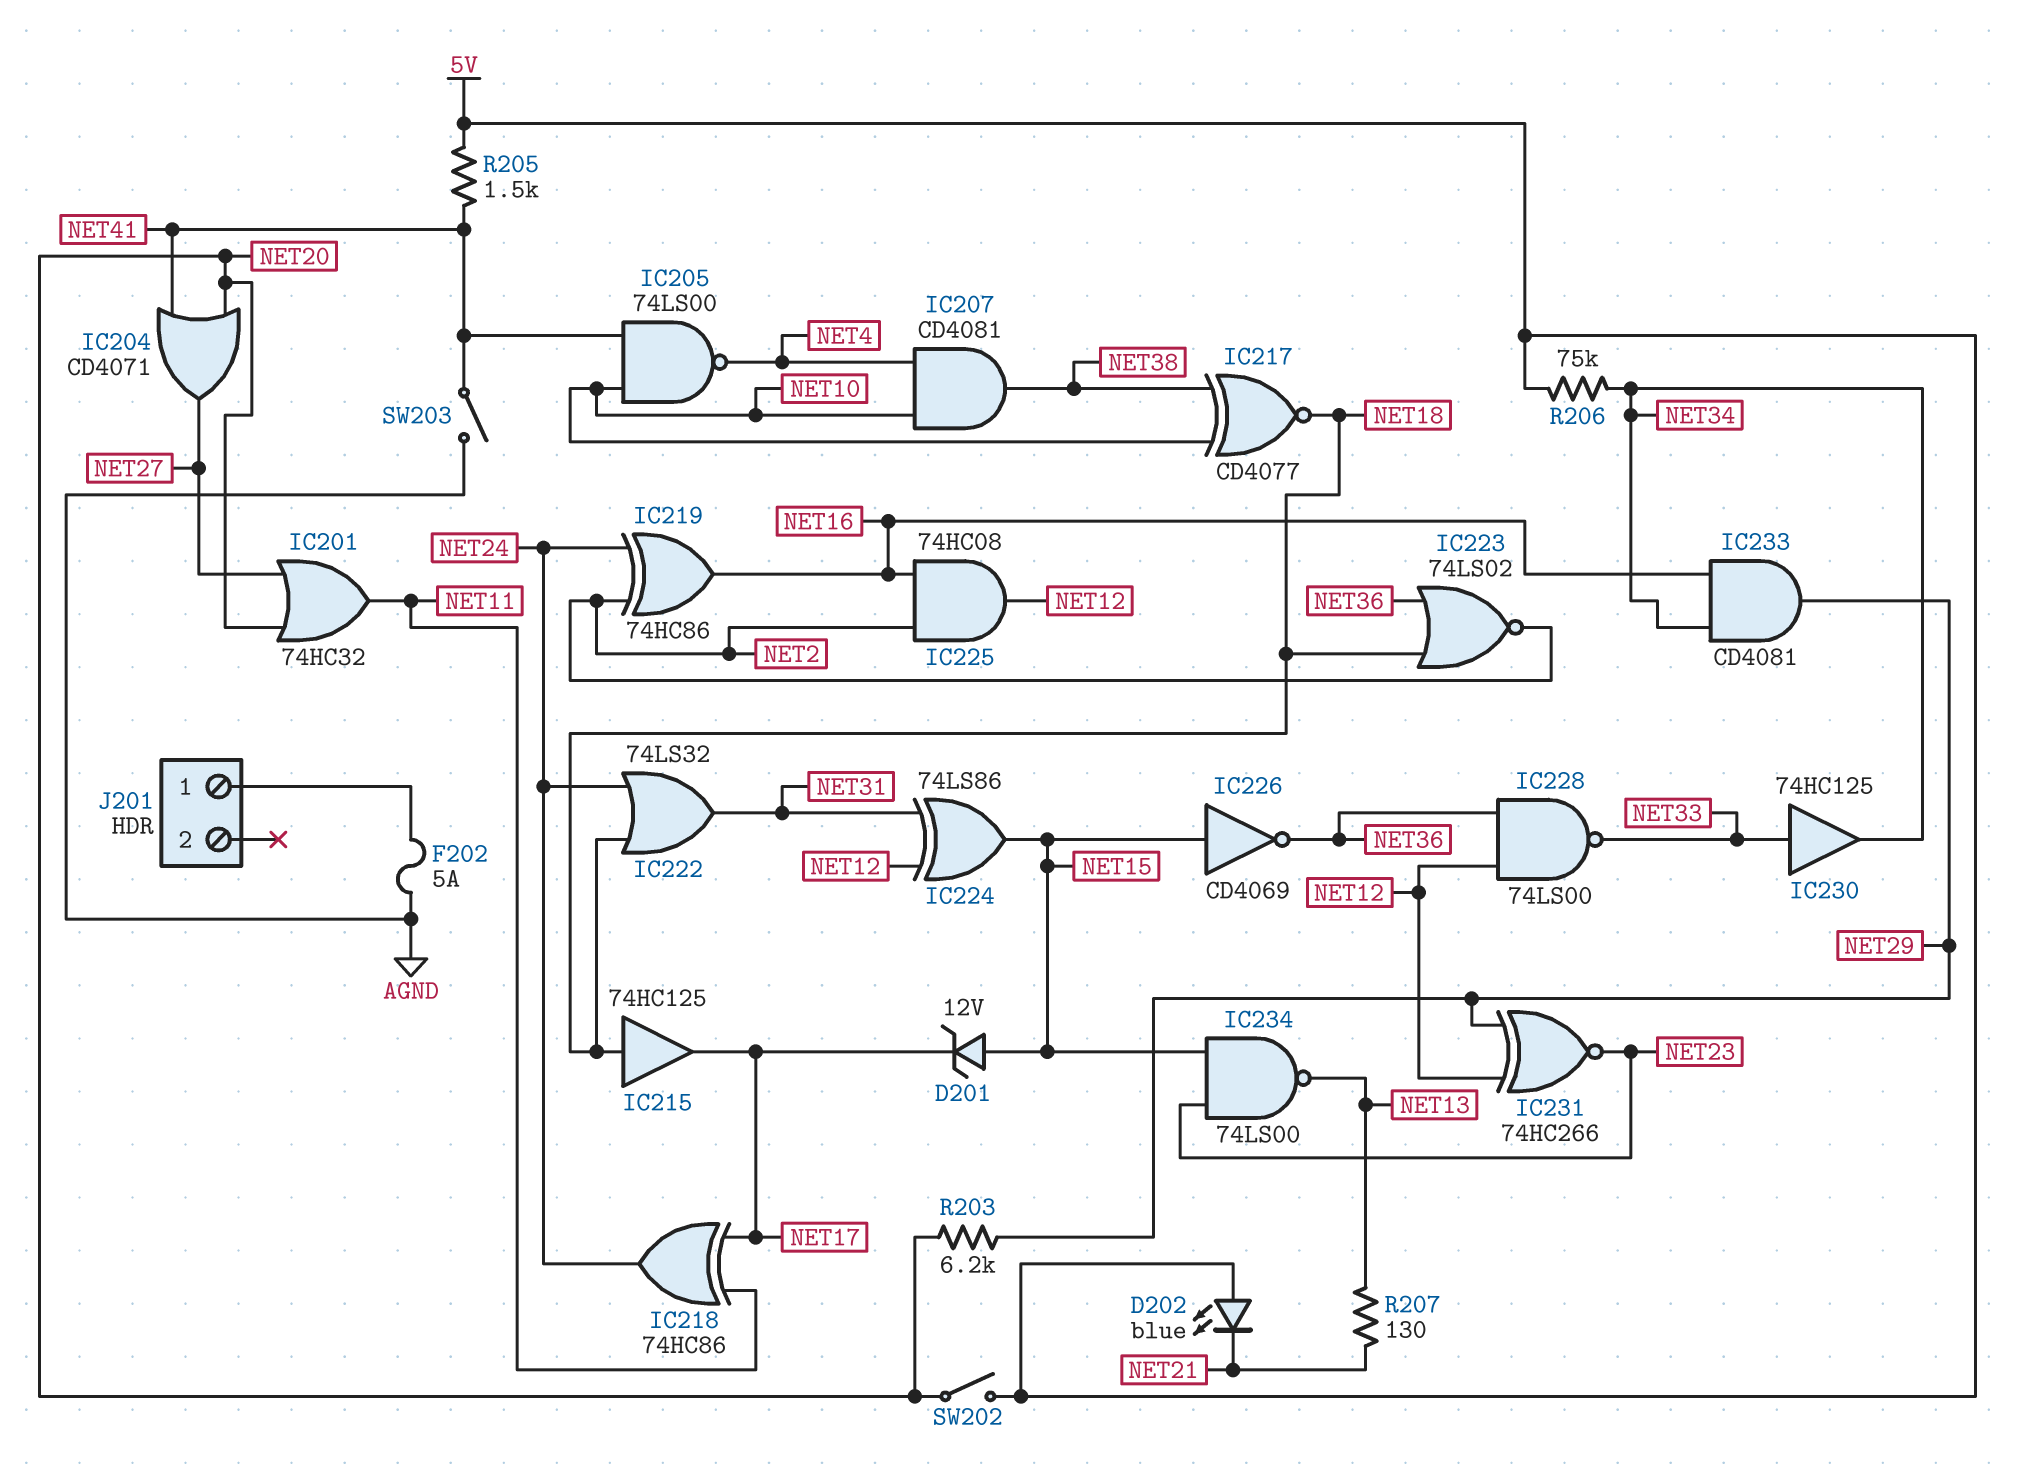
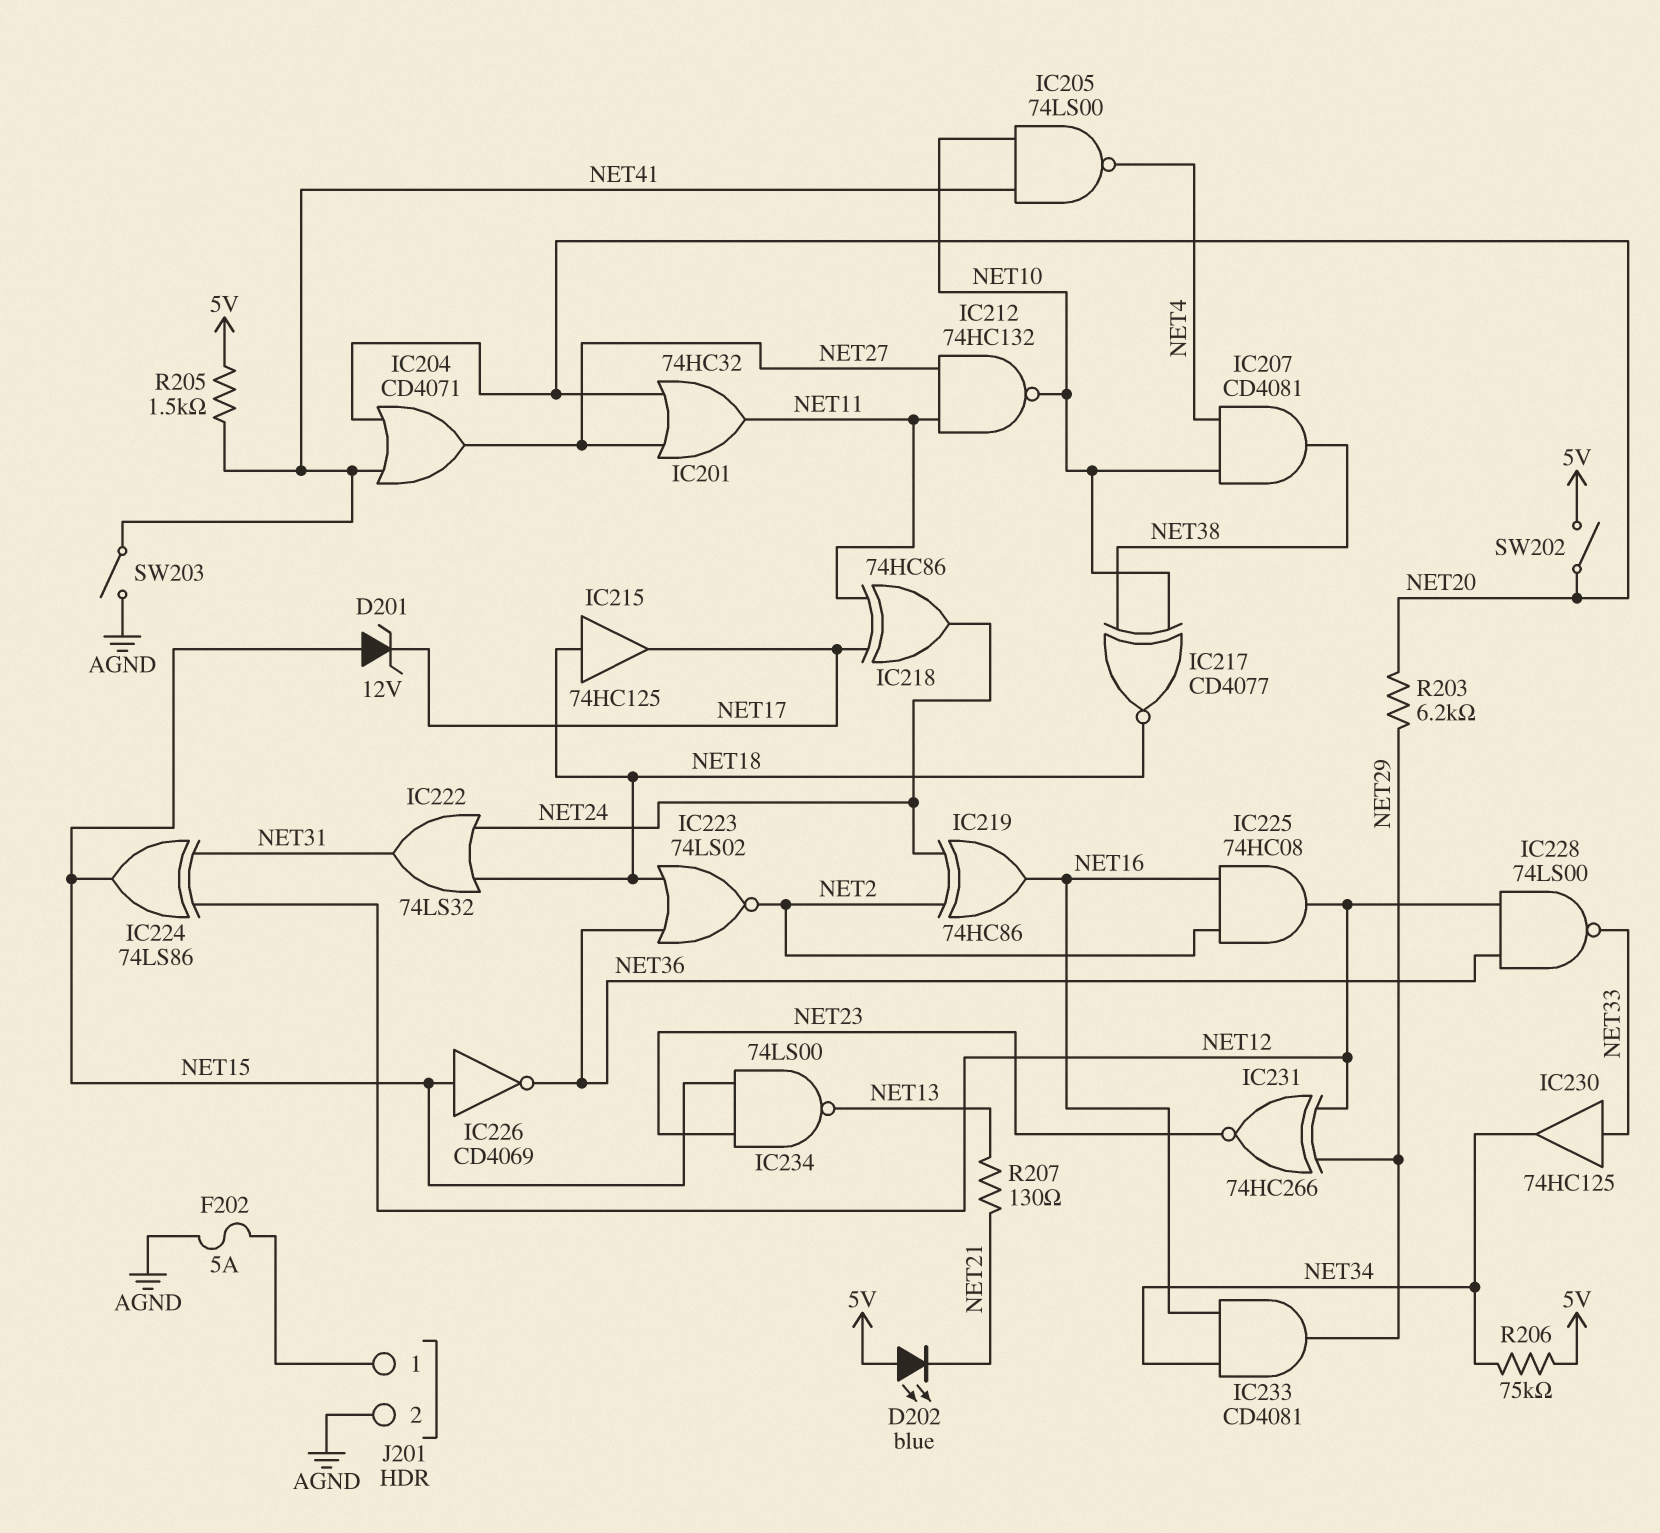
IC212: none -> NAND 74HC132 (in NET11, in NET27, out NET10)
J201 pin 2: none -> AGND

